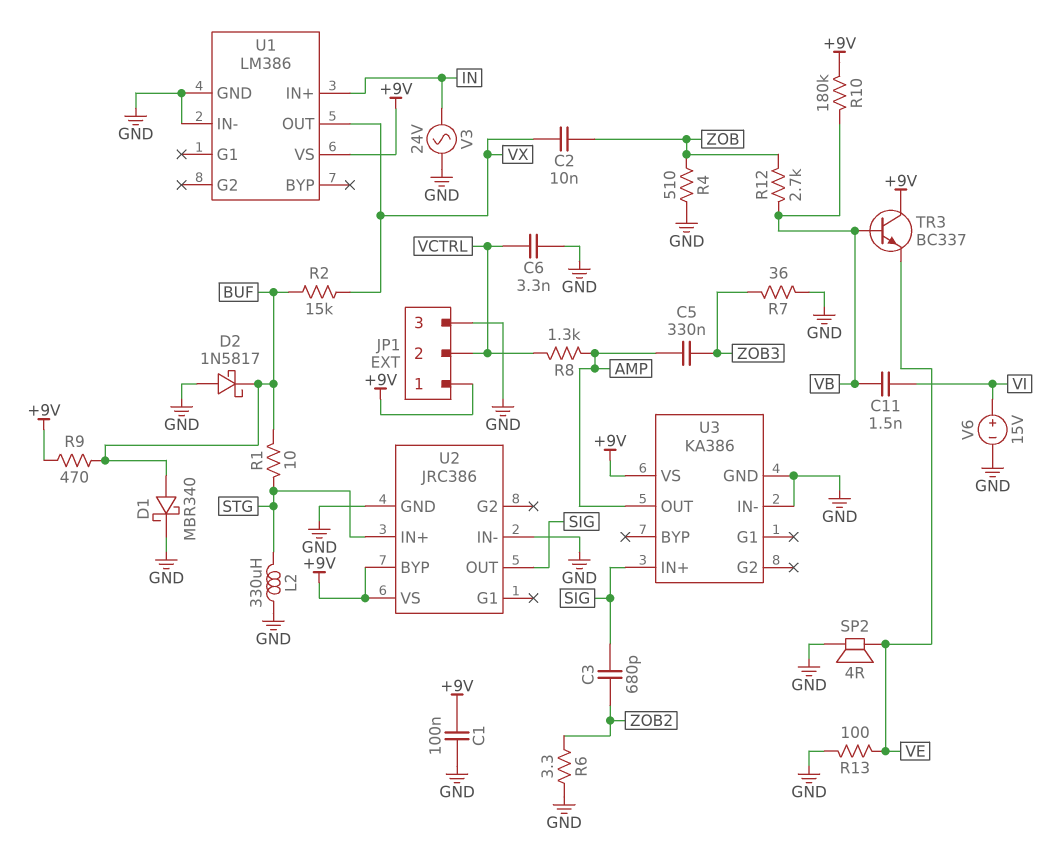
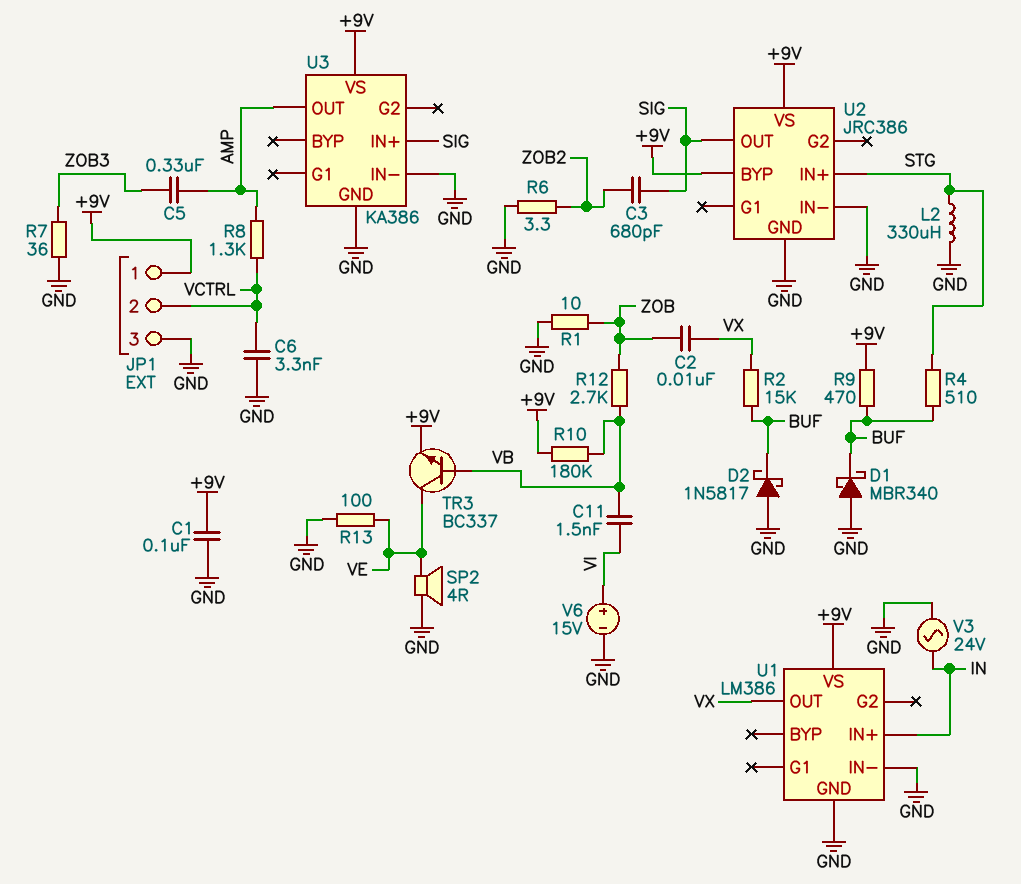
D1: schottky MBR340 (A BUF, K GND) -> schottky MBR340 (A GND, K BUF)
R1: 10 (BUF, STG) -> 10 (GND, ZOB)
R4: 510 (GND, ZOB) -> 510 (BUF, STG)
TR3: NPN BC337 (B VB, C +9V, E VE) -> NPN BC337 (B VB, C VE, E +9V)

